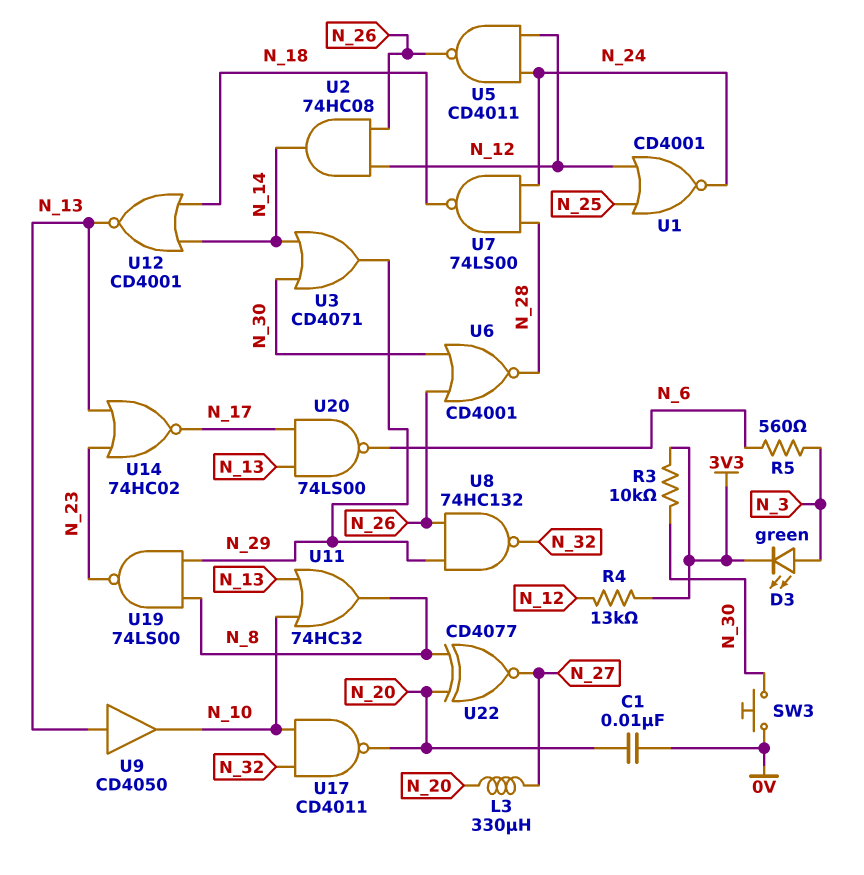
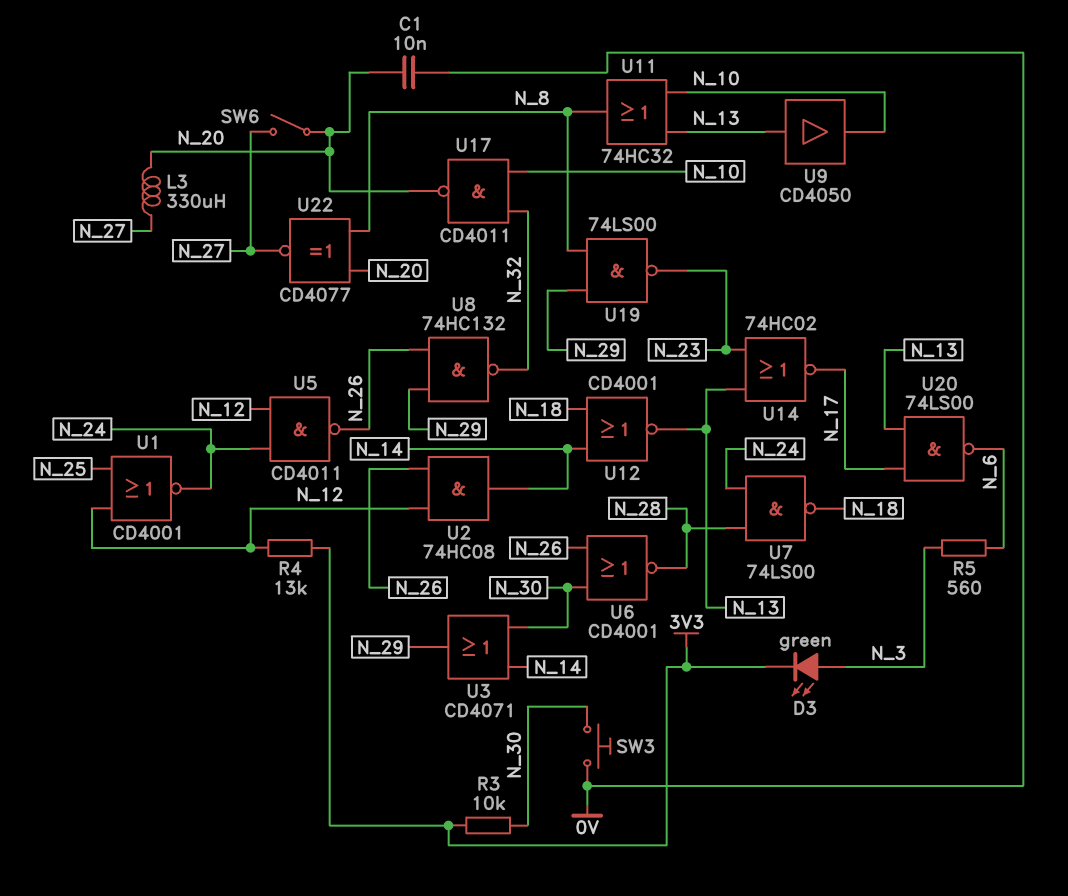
SW6: none -> switch (N_20, N_27)

